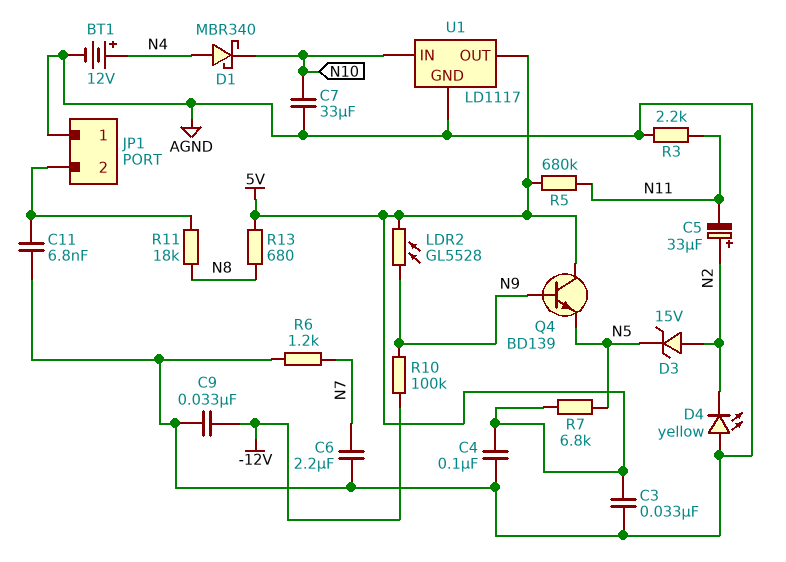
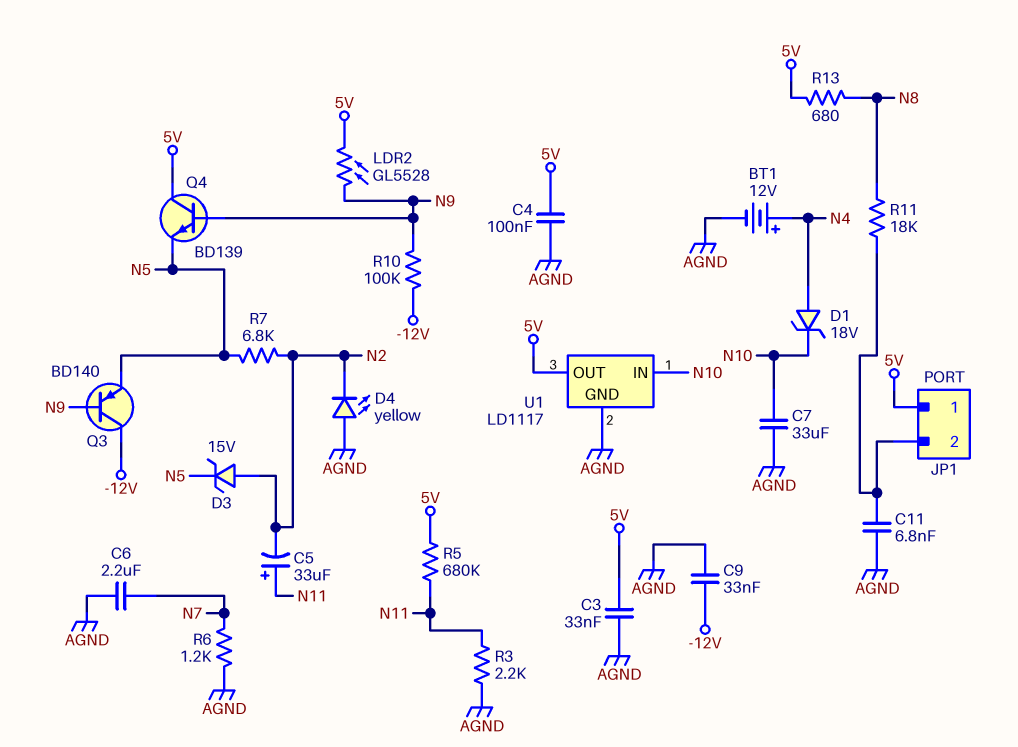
C5: 33uF (plus N2, minus N11) -> 33uF (plus N11, minus N2)
D1: schottky MBR340 (A N4, K N10) -> zener 18V (A N4, K N10)
JP1 pin 1: AGND -> 5V
Q3: none -> PNP BD140 (B N9, C -12V, E N5)
R7: 6.8k (5V, N5) -> 6.8k (N2, N5)

